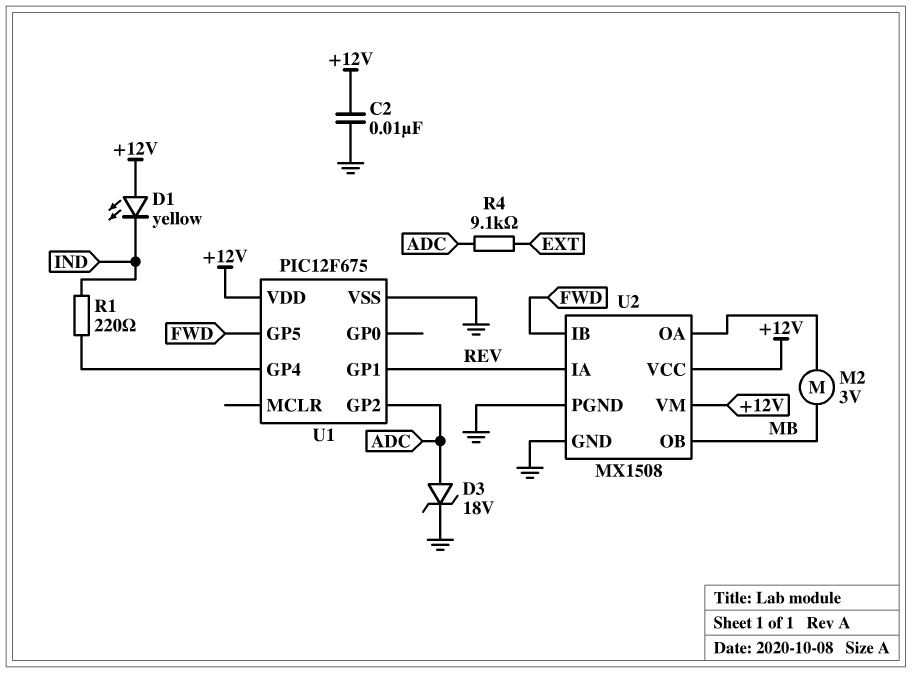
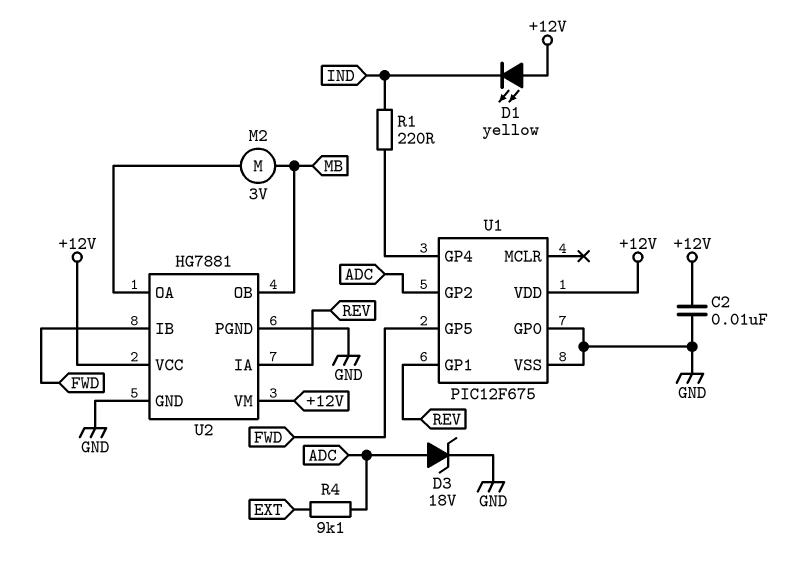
U1 pin GP0: none -> GND
U2: MX1508 -> HG7881

